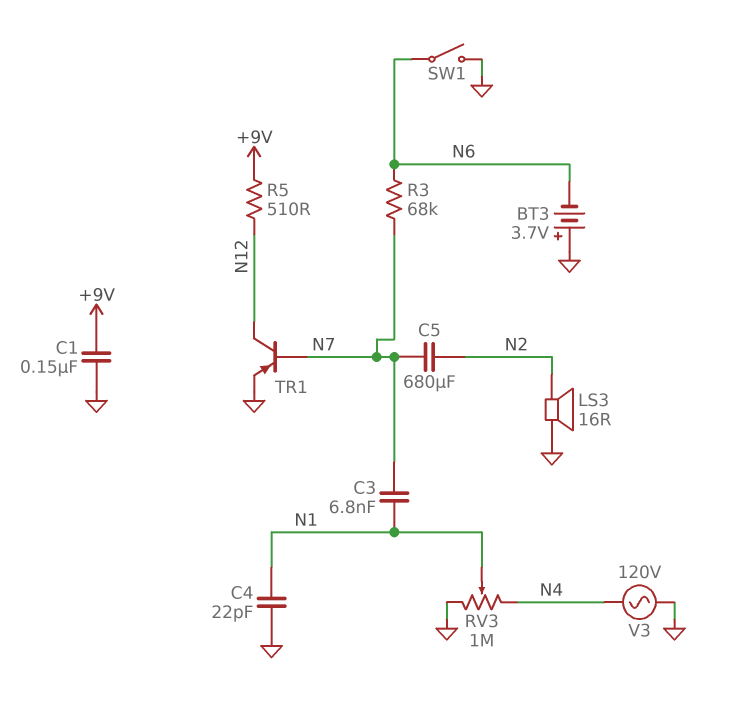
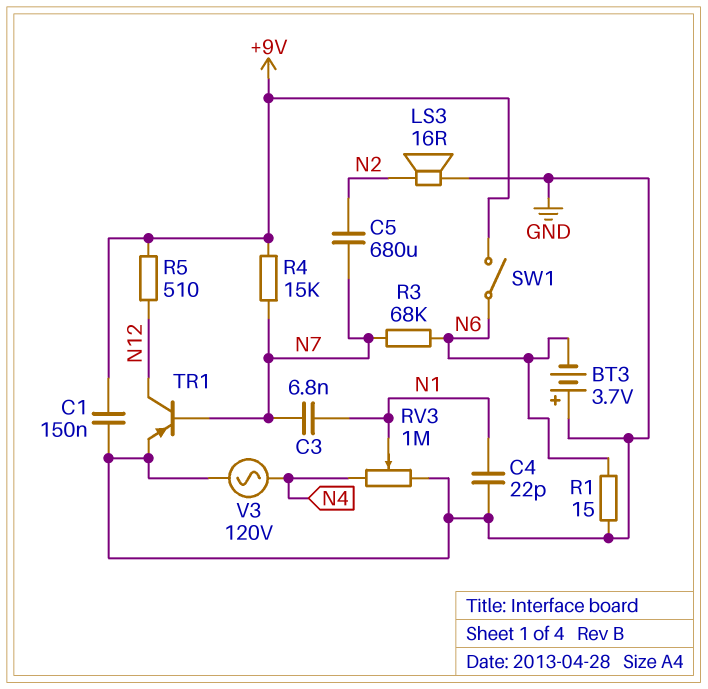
R1: none -> 15 (GND, N6)
R4: none -> 15k (+9V, N7)
SW1: switch (GND, N6) -> switch (+9V, N6)

